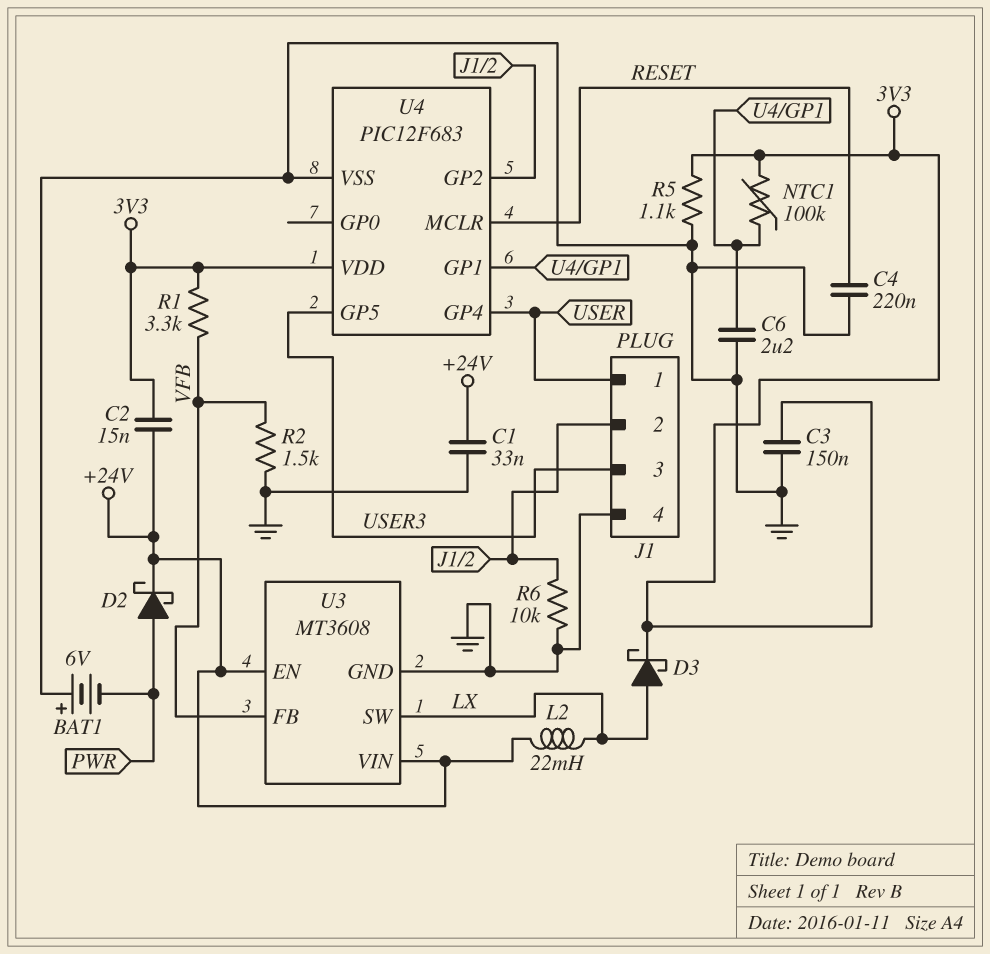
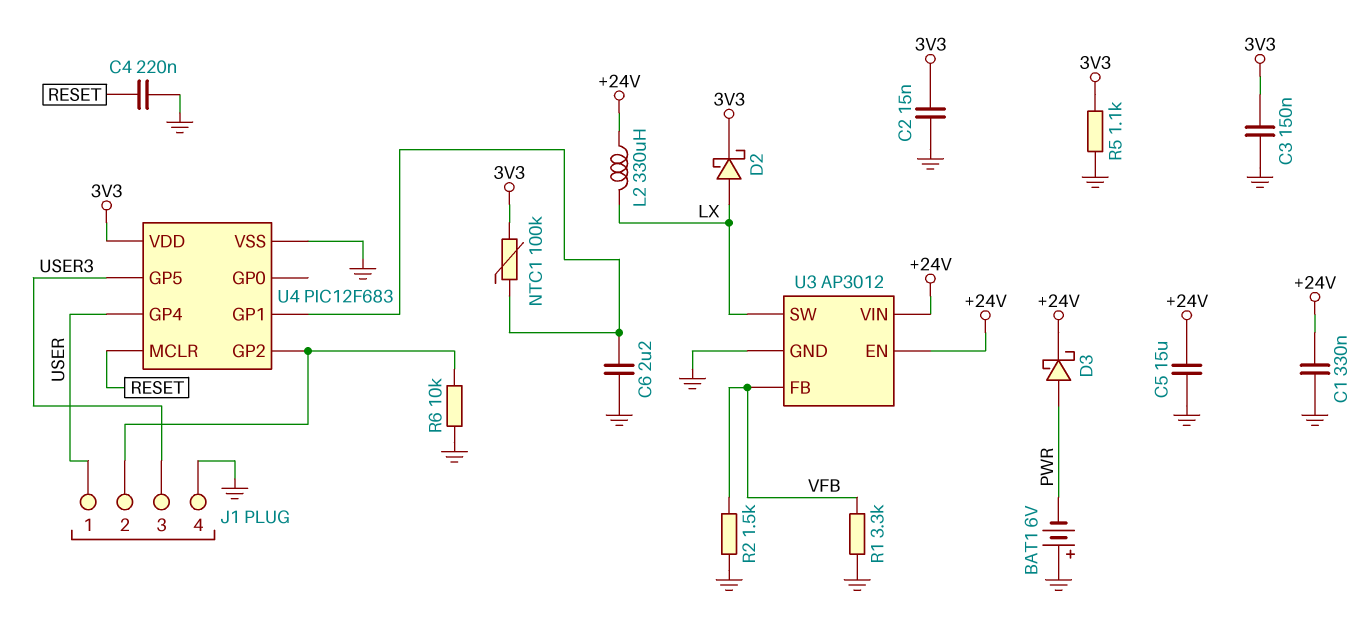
C1: 33nF (+24V, GND) -> 330nF (+24V, GND)
C2: 15nF (+24V, 3V3) -> 15nF (3V3, GND)
C5: none -> 15uF (+24V, GND)
D2: schottky (A PWR, K +24V) -> schottky (A LX, K 3V3)
D3: schottky (A LX, K 3V3) -> schottky (A PWR, K +24V)
L2: 22mH (+24V, LX) -> 330uH (+24V, LX)
R1: 3.3k (3V3, VFB) -> 3.3k (GND, VFB)
U3: MT3608 -> AP3012

